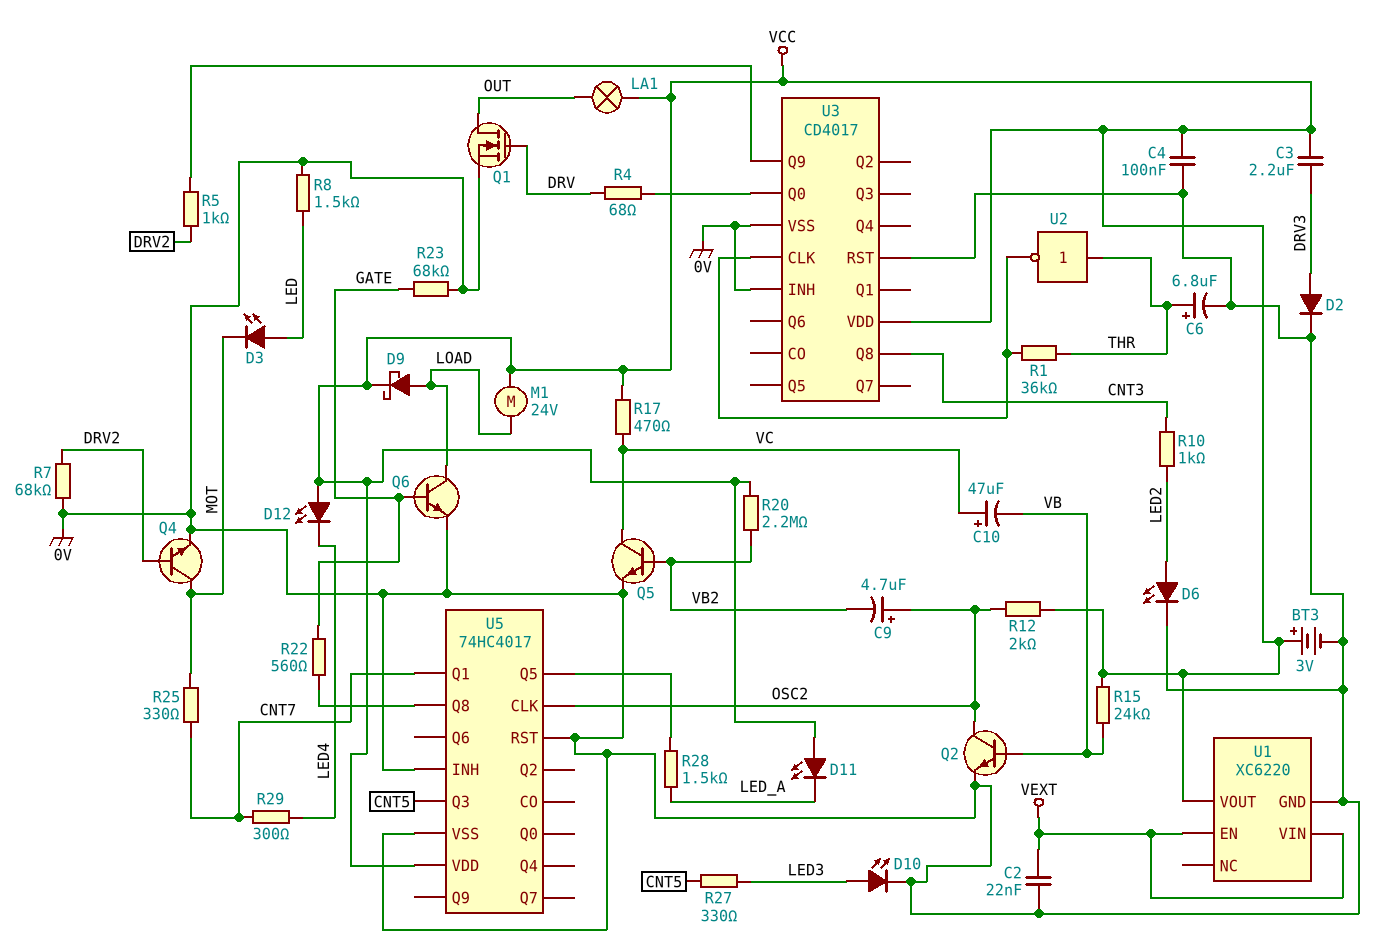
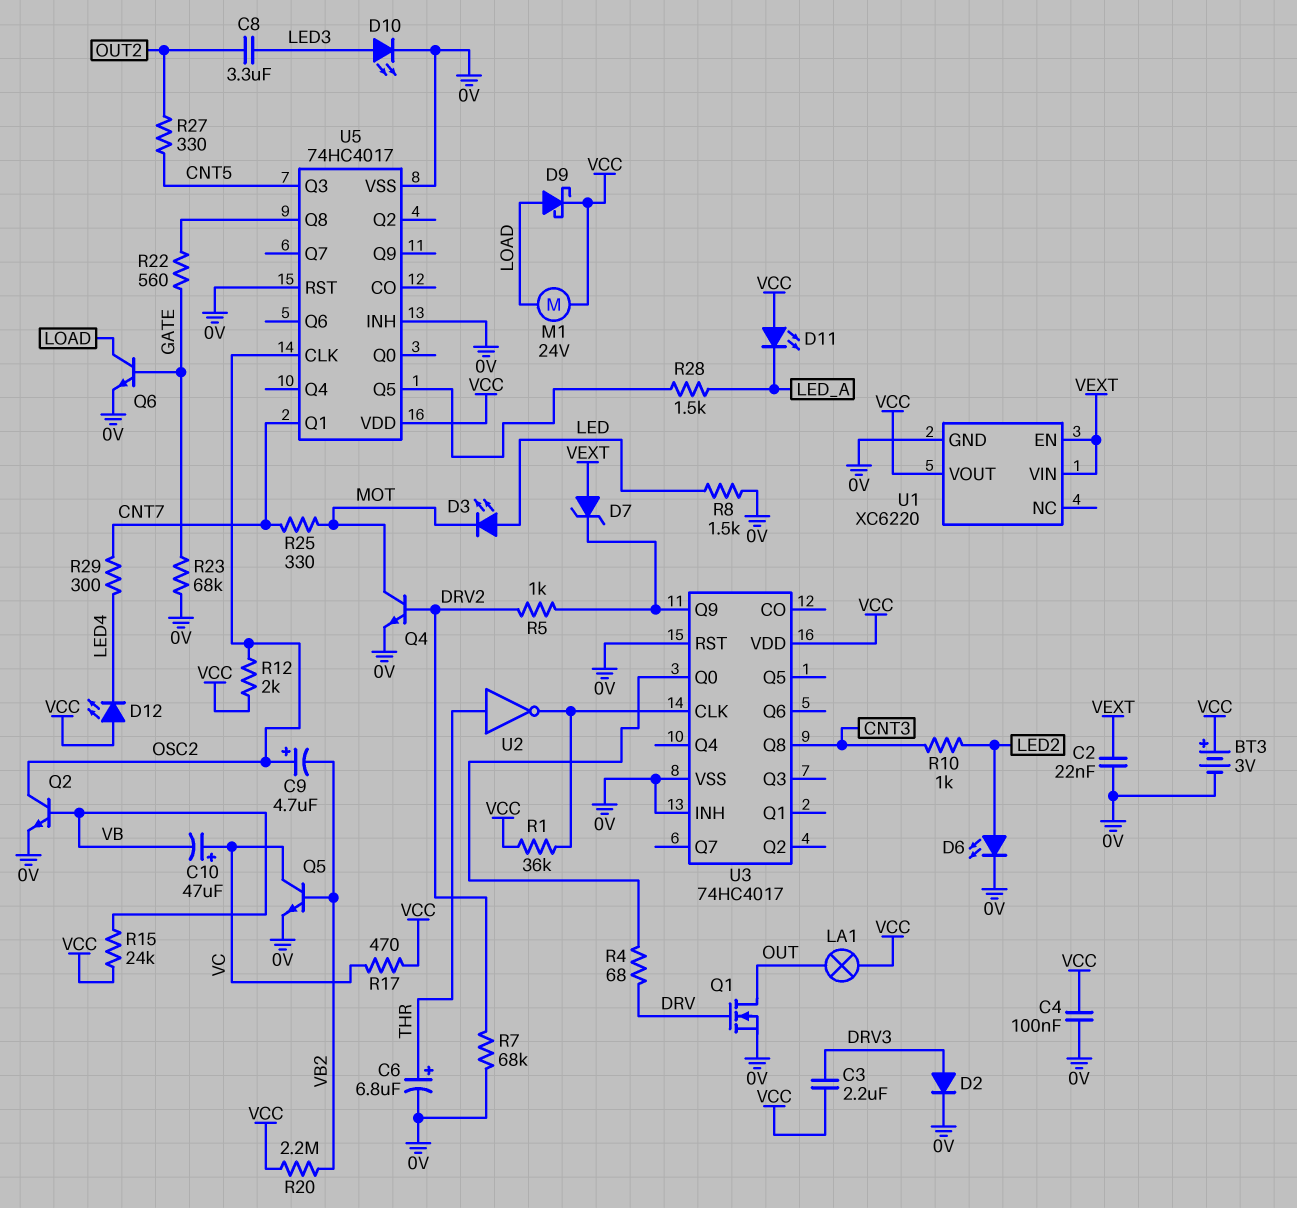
C8: none -> 3.3uF (LED3, OUT2)
D7: none -> zener (A VEXT, K U3/Q9)
R1: 36k (THR, U3/CLK) -> 36k (U3/CLK, VCC)
R27: 330 (CNT5, LED3) -> 330 (CNT5, OUT2)
U3: CD4017 -> 74HC4017

